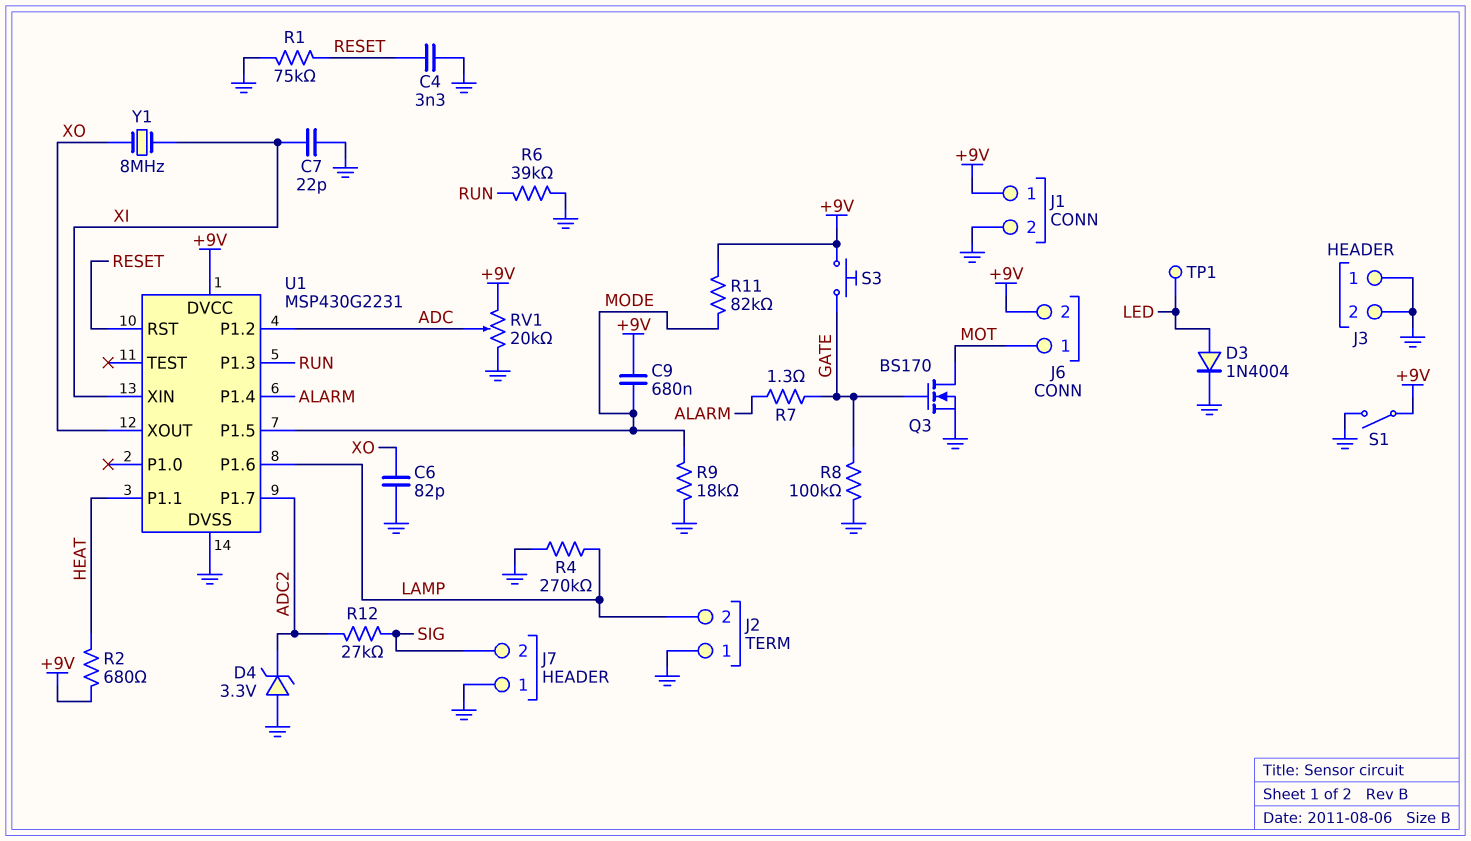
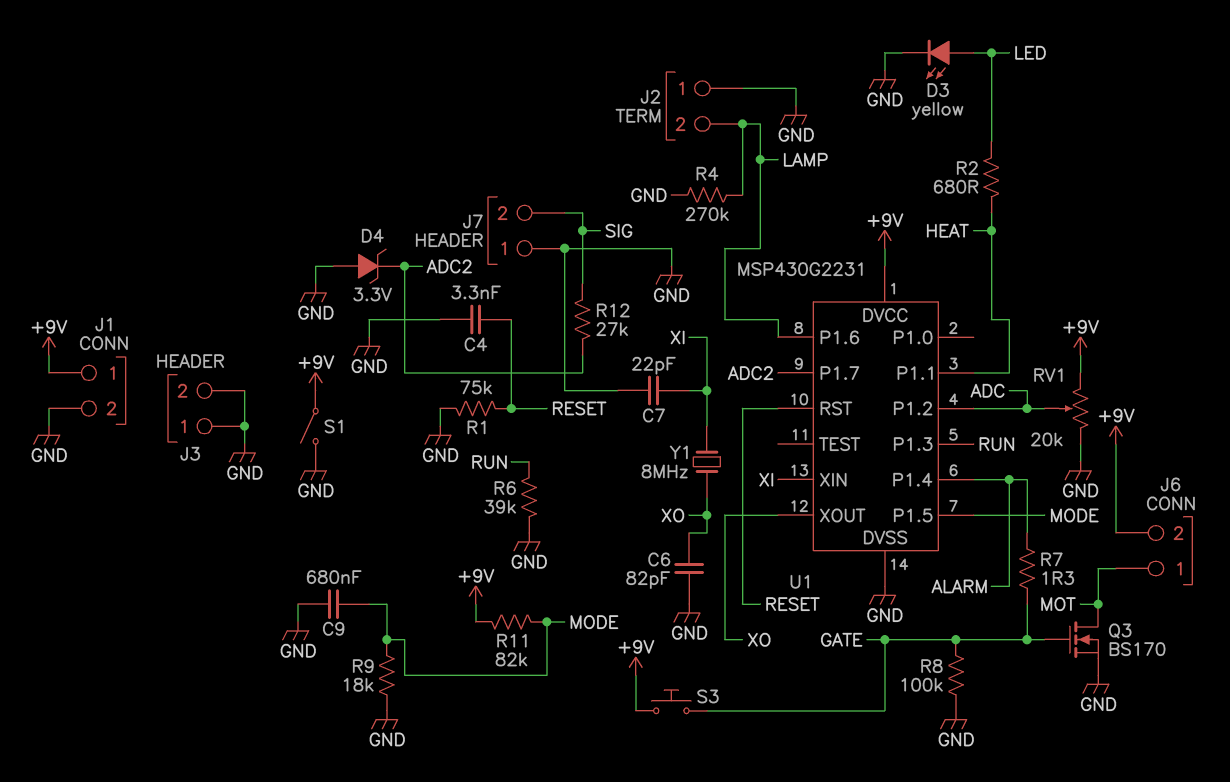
C9: 680nF (+9V, MODE) -> 680nF (GND, MODE)
D3: diode 1N4004 (A LED, K GND) -> LED yellow (A LED, K GND)
R2: 680 (+9V, HEAT) -> 680 (HEAT, LED)
TP1: test point (LED) -> none

